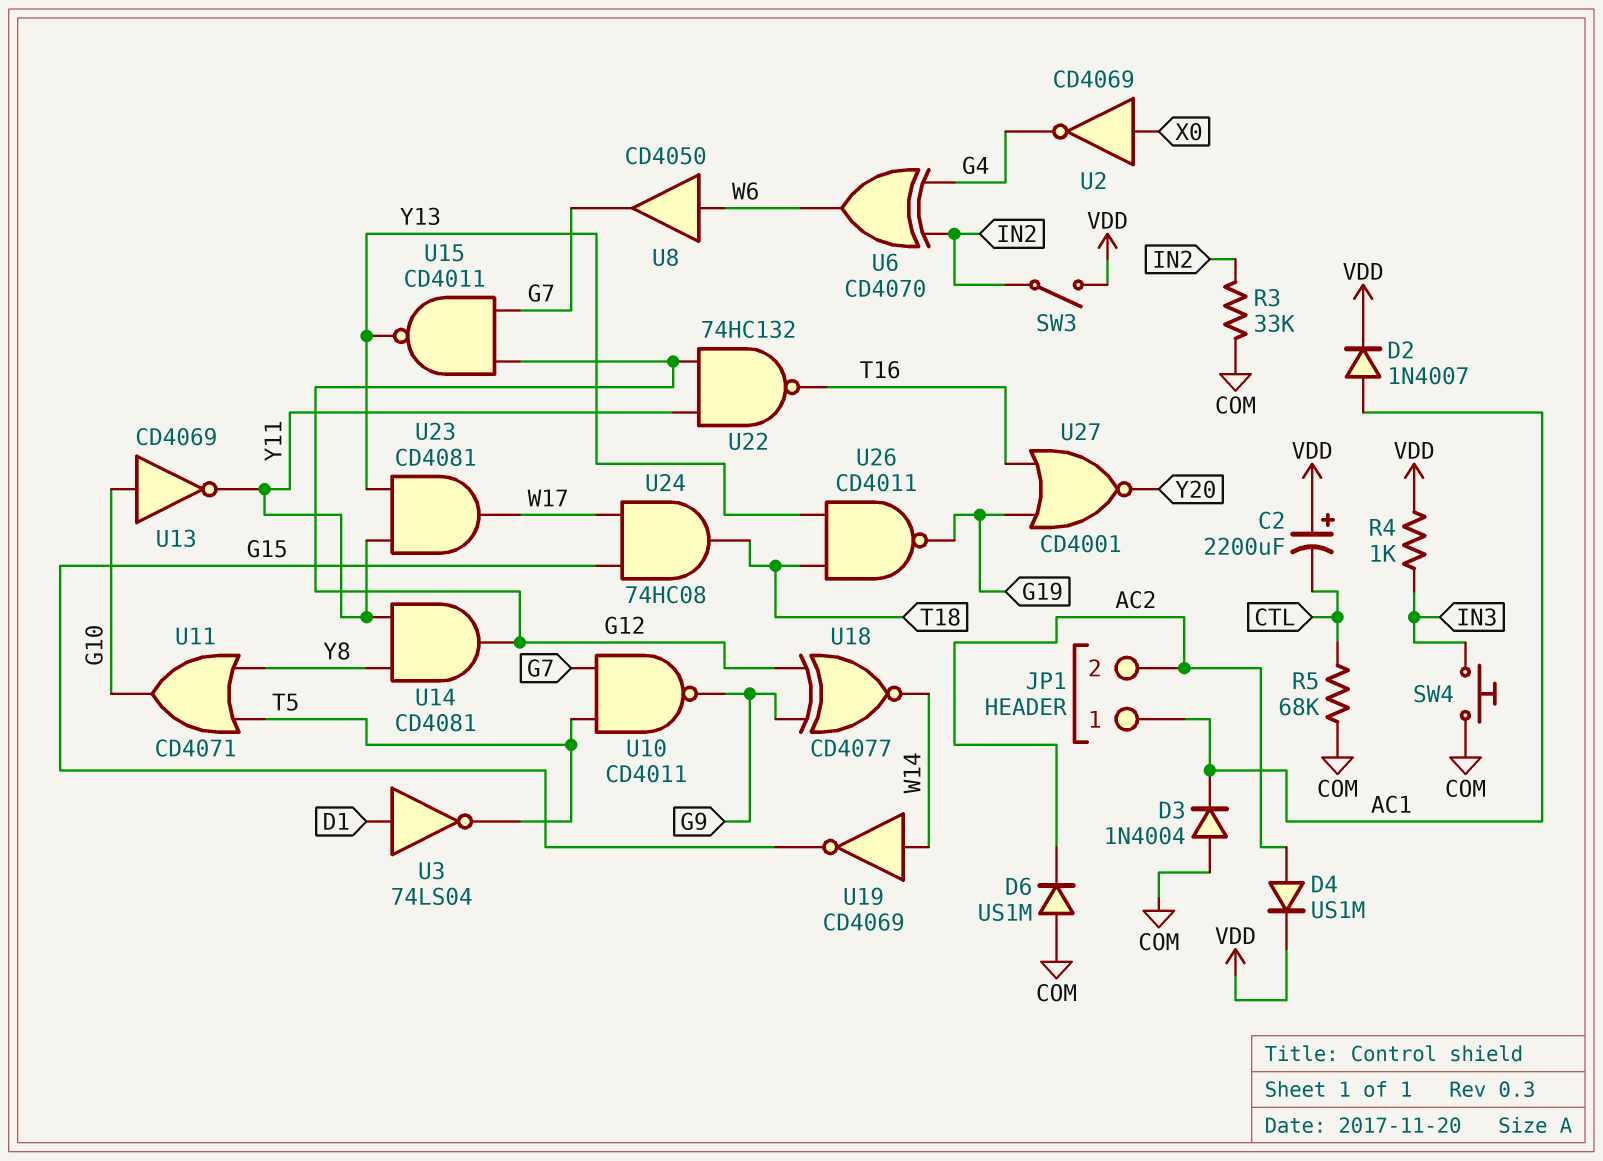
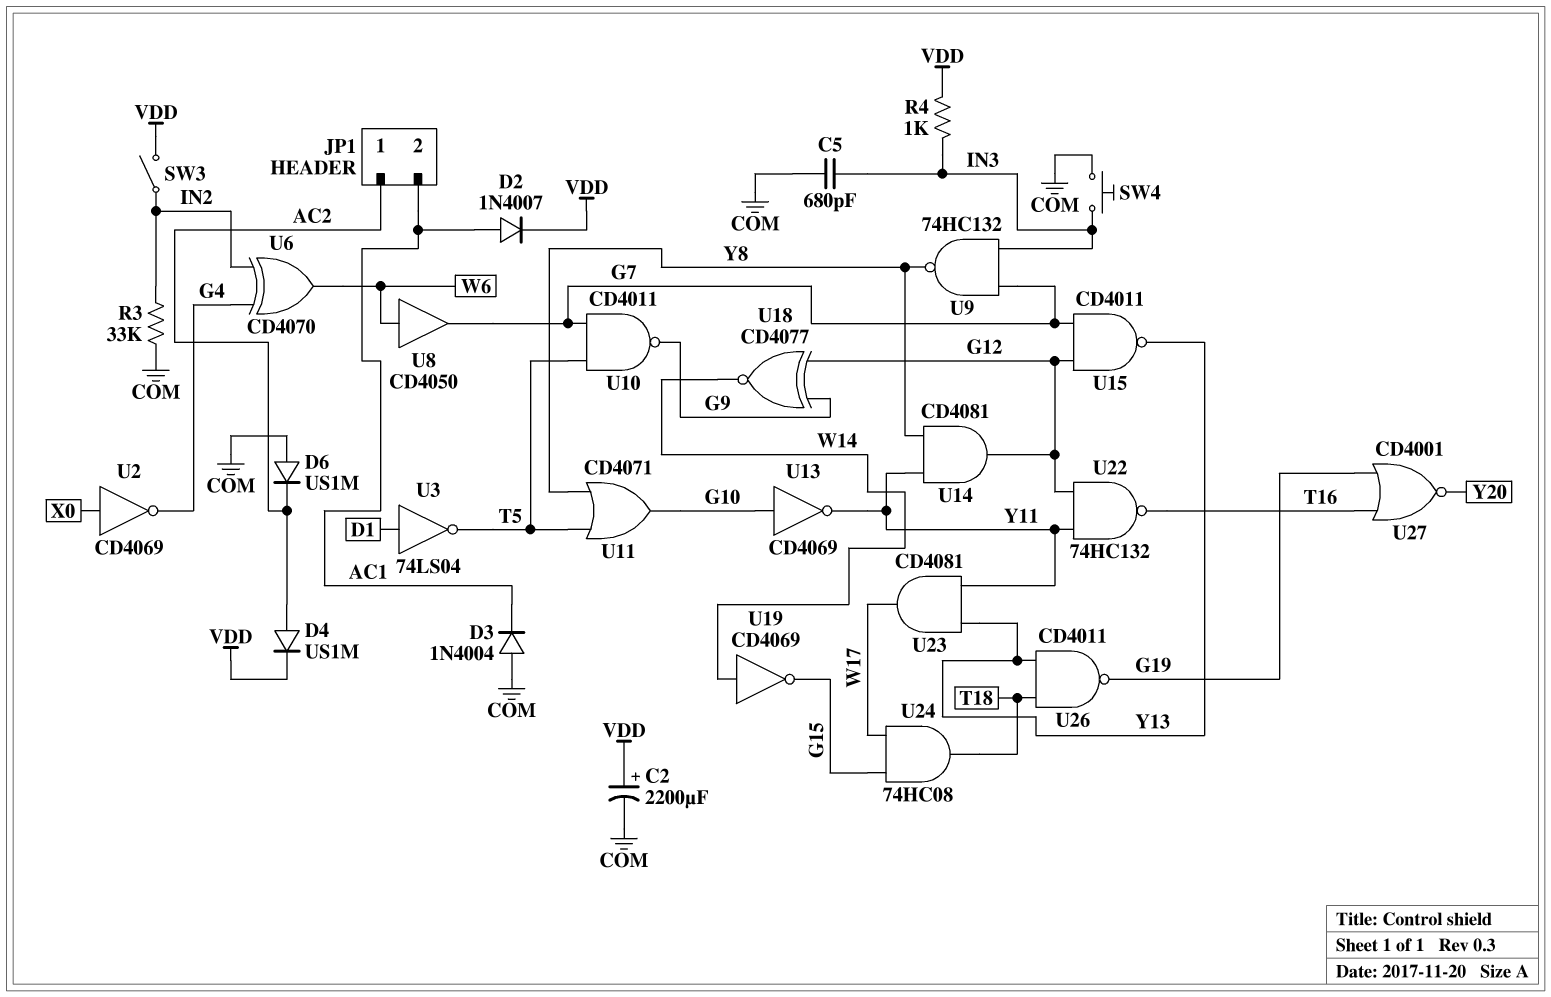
C2: 2200uF (plus VDD, minus CTL) -> 2200uF (plus VDD, minus COM)
C5: none -> 680pF (COM, IN3)
JP1 pin 1: AC1 -> AC2
JP1 pin 2: AC2 -> AC1
R5: 68k (COM, CTL) -> none
U9: none -> NAND 74HC132 (in G7, in IN3, out Y8)

